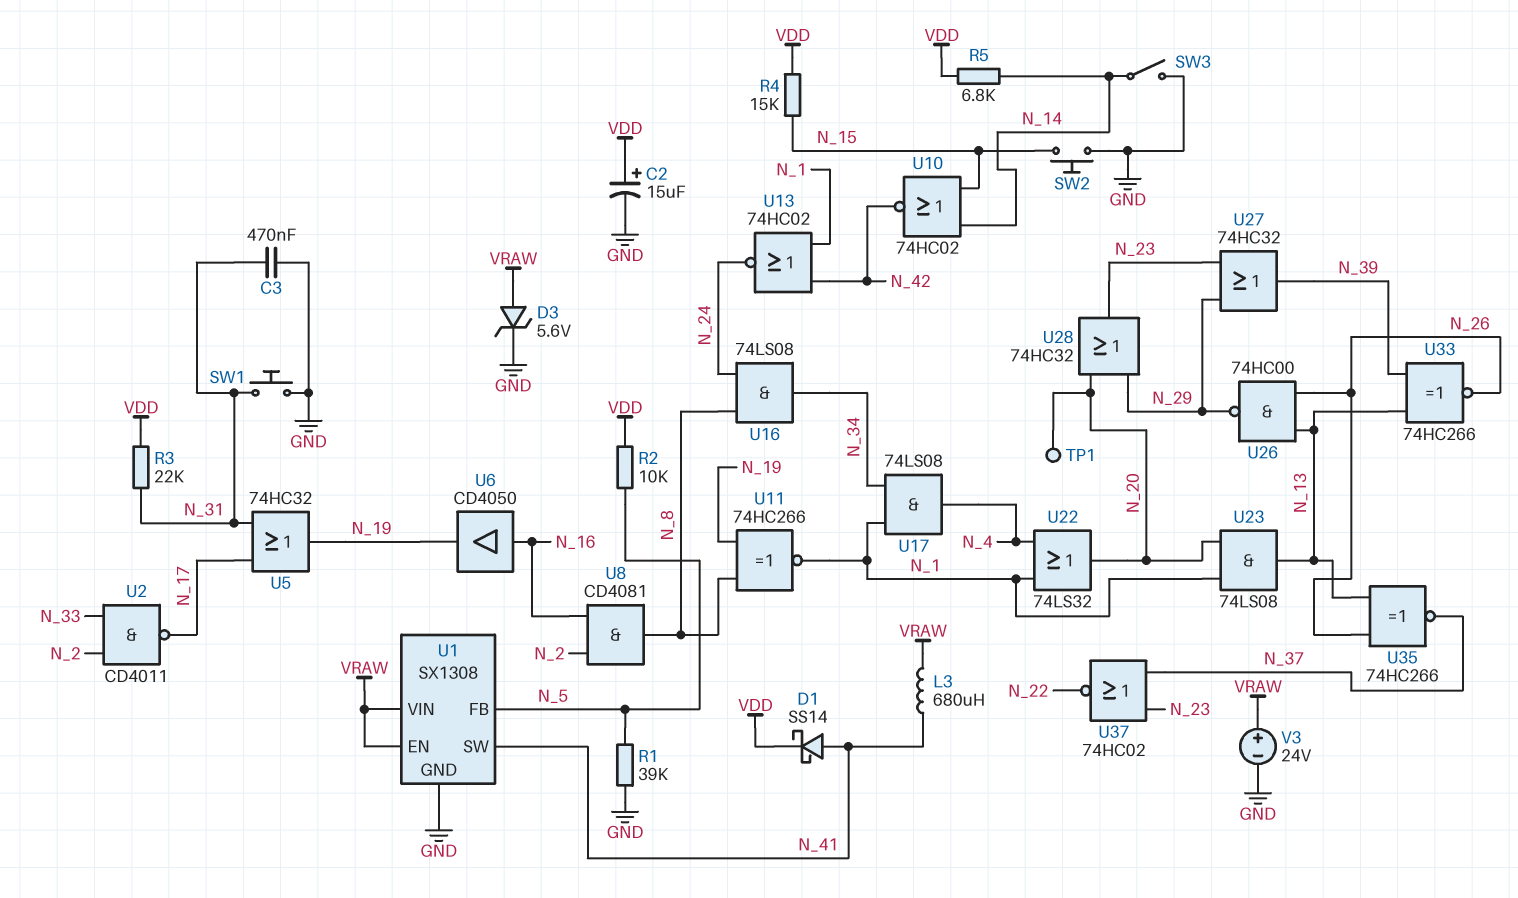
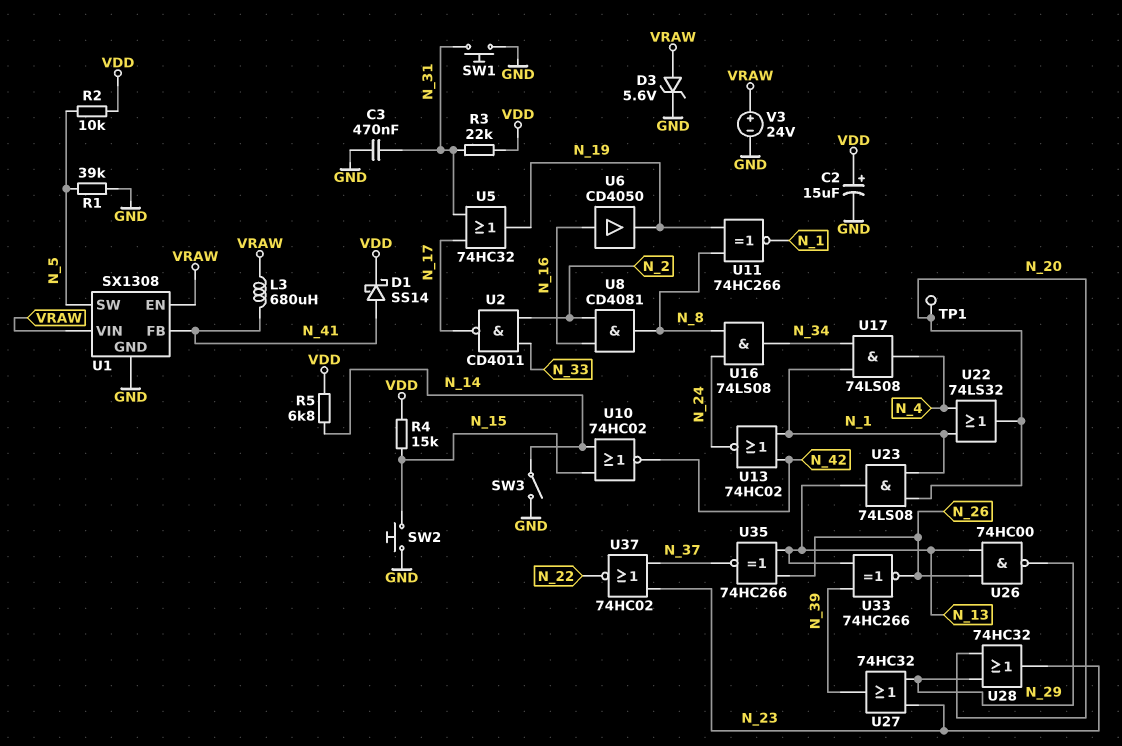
U1 pin FB: N_5 -> N_41
U1 pin SW: N_41 -> N_5

